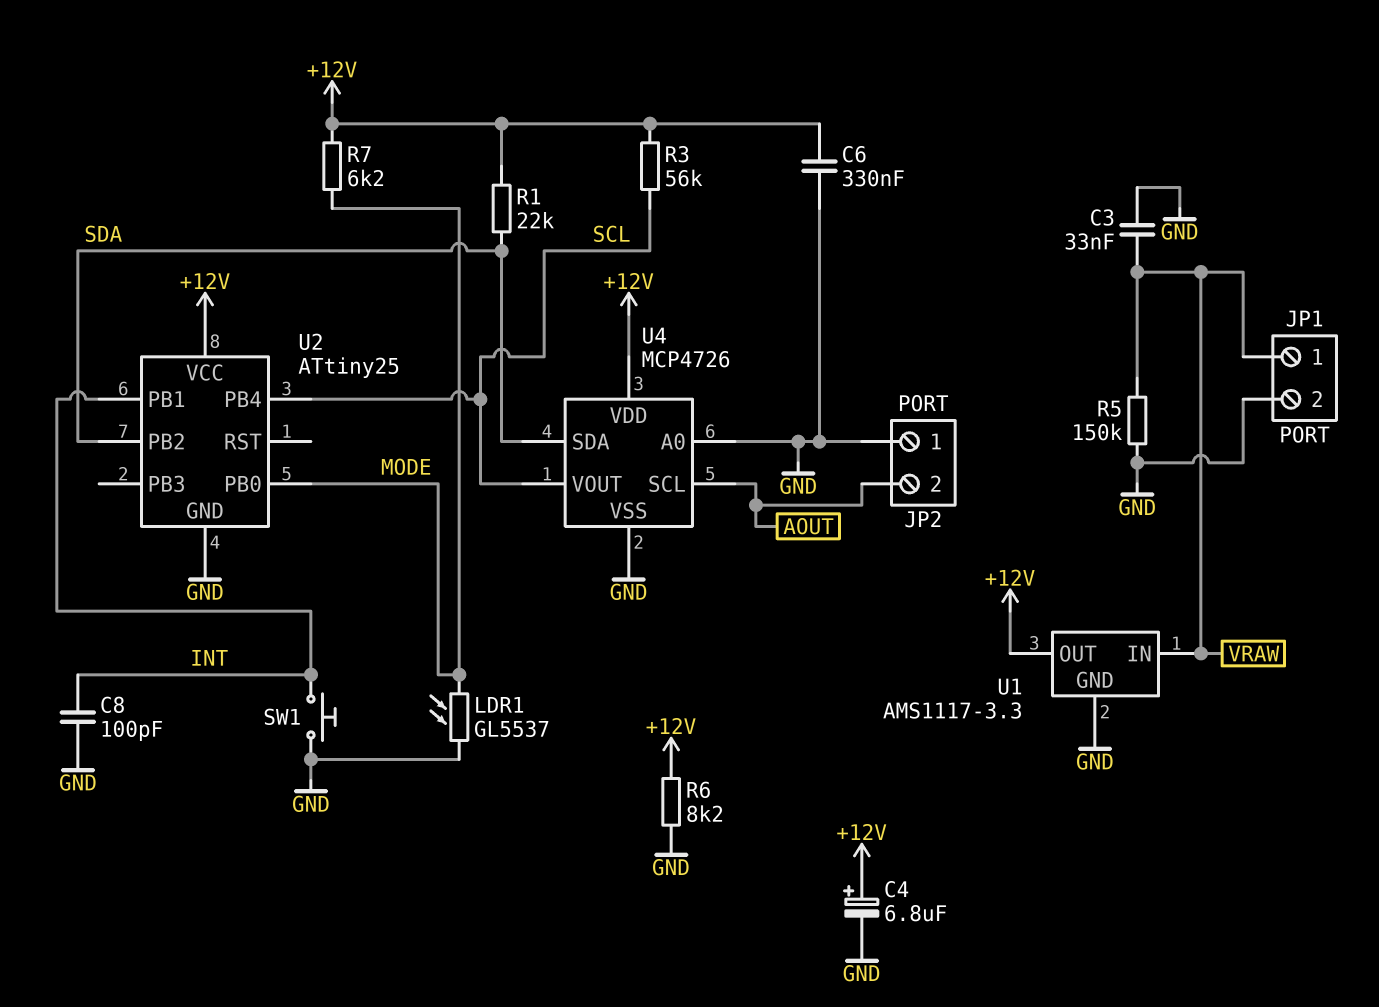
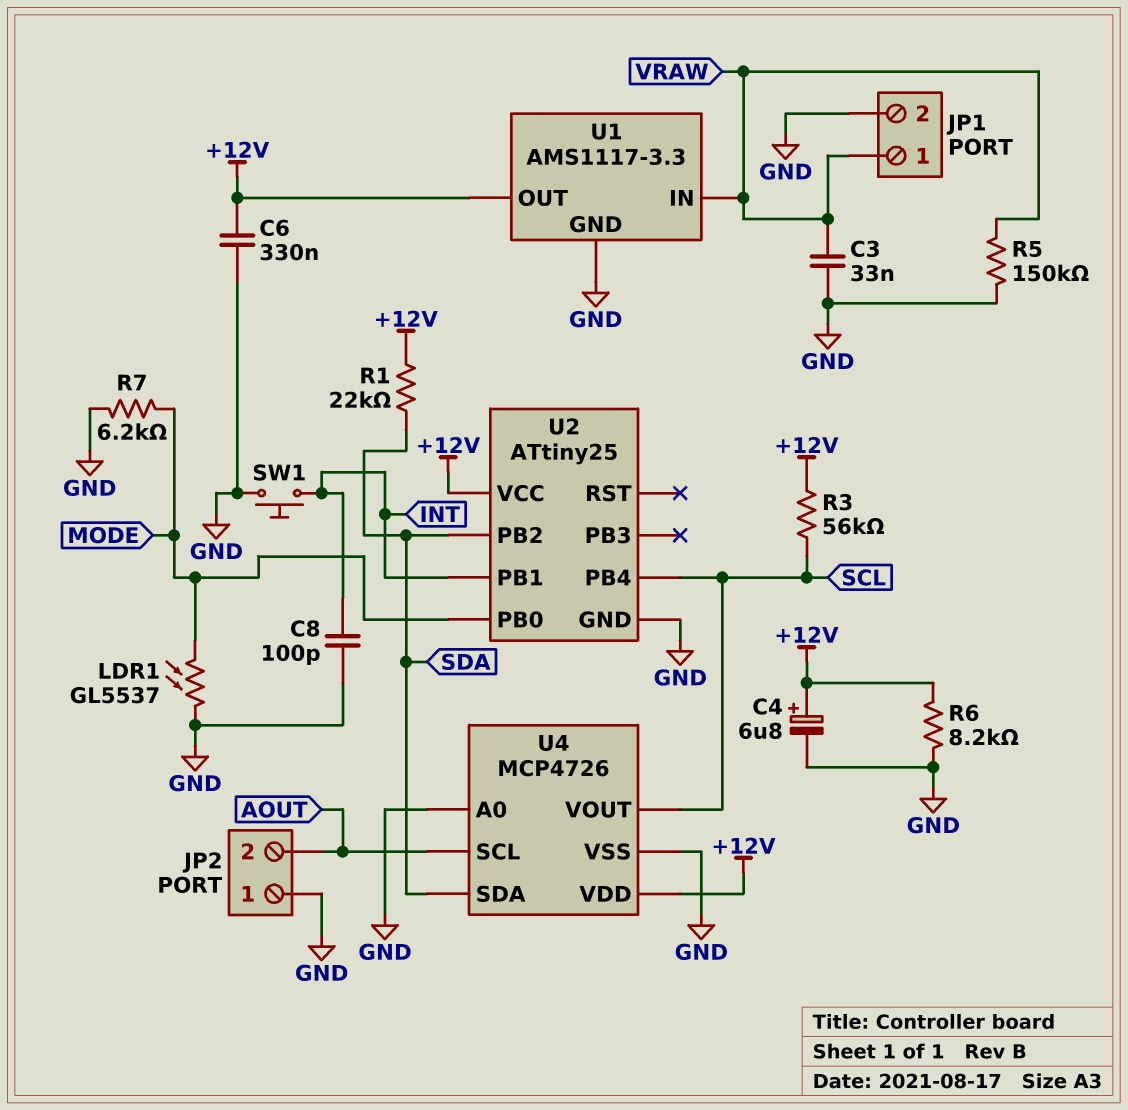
R7: 6.2k (+12V, MODE) -> 6.2k (GND, MODE)

